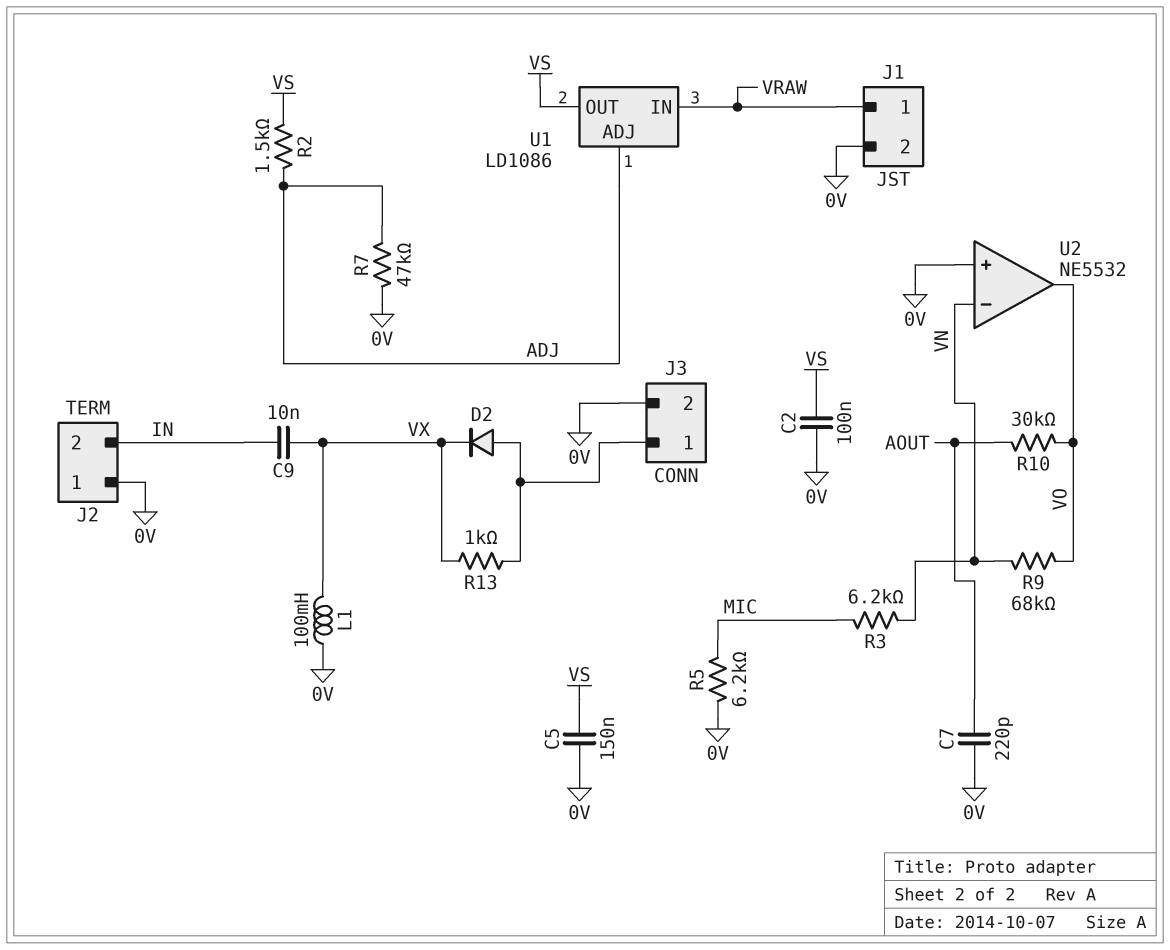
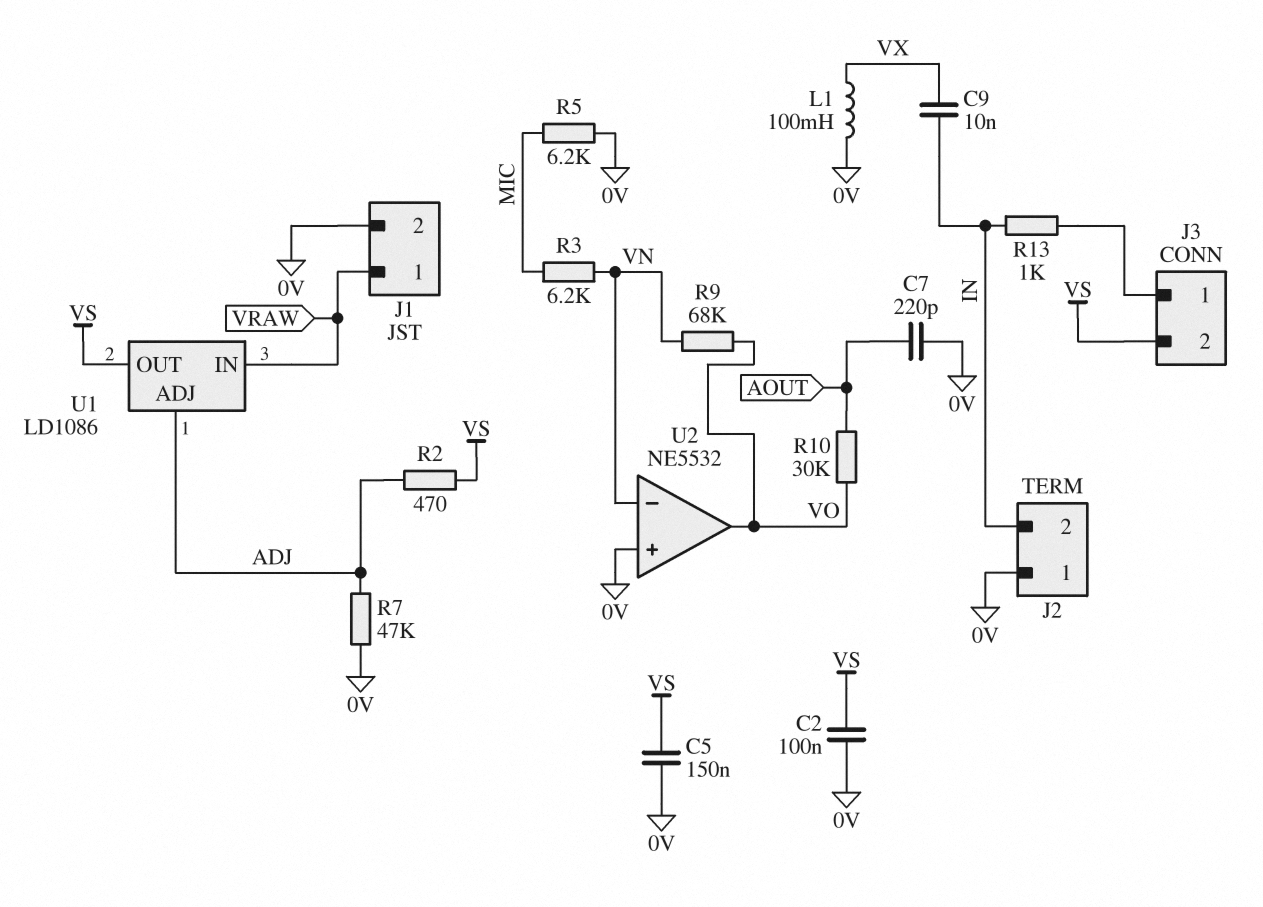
D2: diode (A J3/1, K VX) -> none
J3 pin 2: 0V -> VS
R2: 1.5k (ADJ, VS) -> 470 (ADJ, VS)
R13: 1k (J3/1, VX) -> 1k (IN, J3/1)

